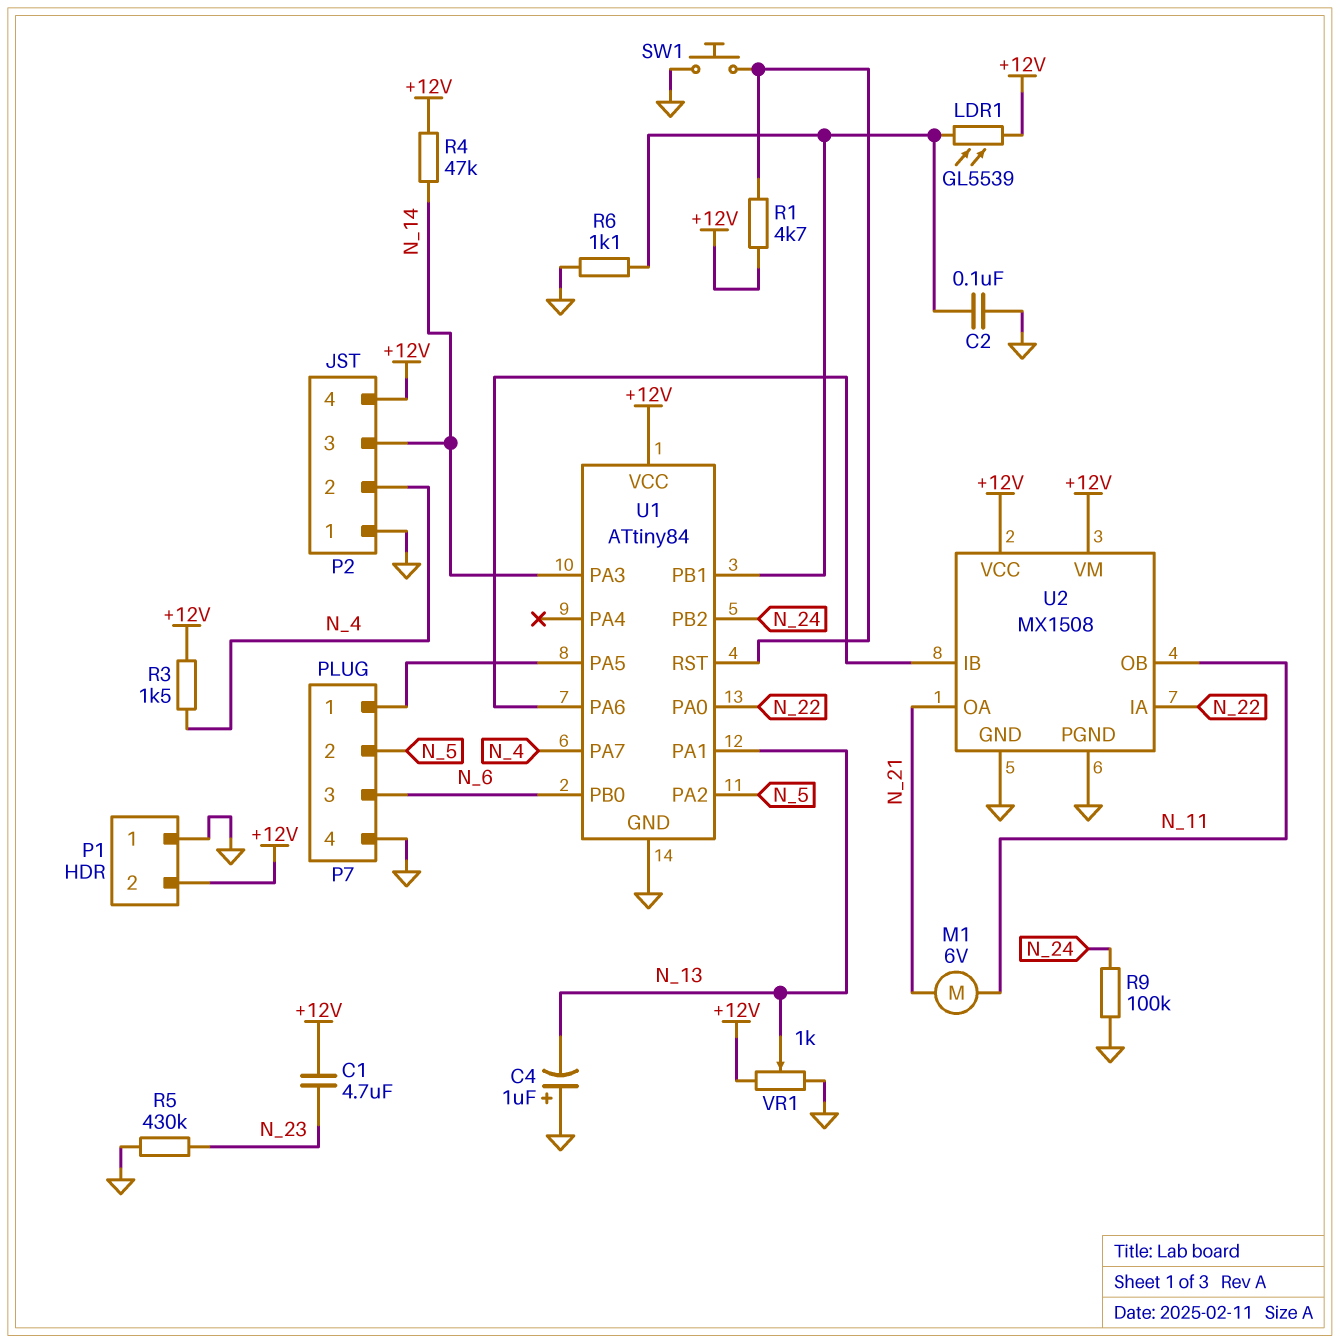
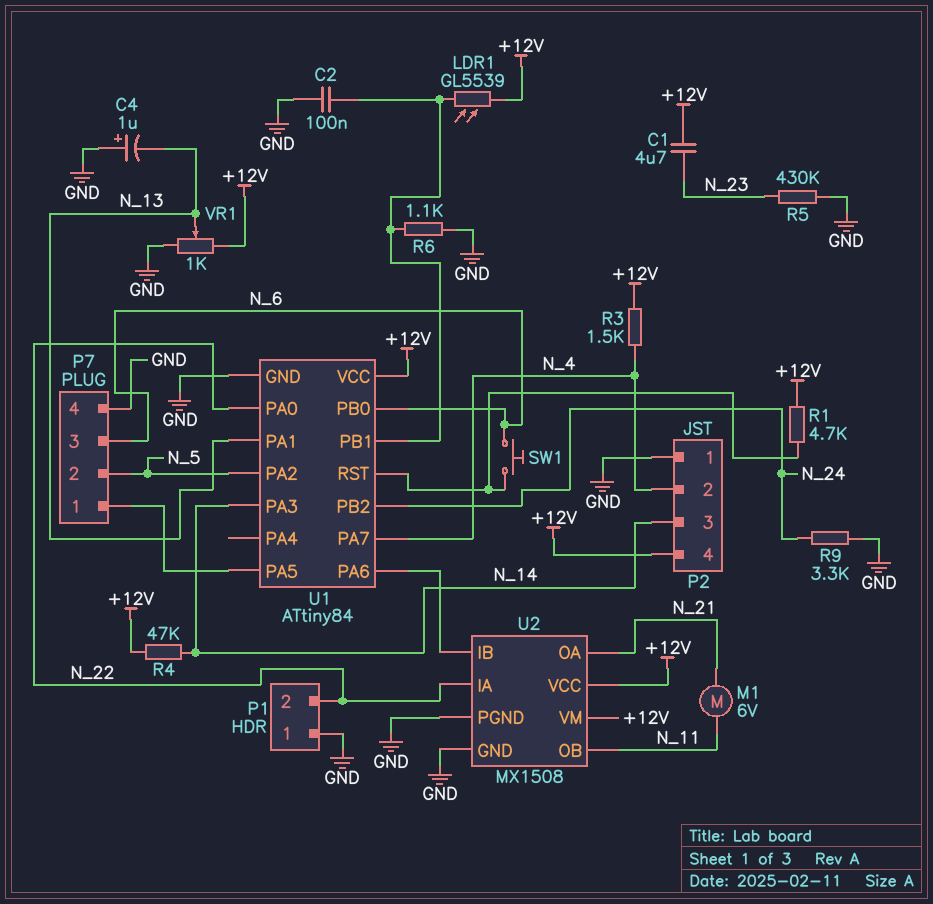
P1 pin 2: +12V -> N_22
R9: 100k (GND, N_24) -> 3.3k (GND, N_24)
SW1: button (GND, U1/RST) -> button (N_6, U1/RST)

